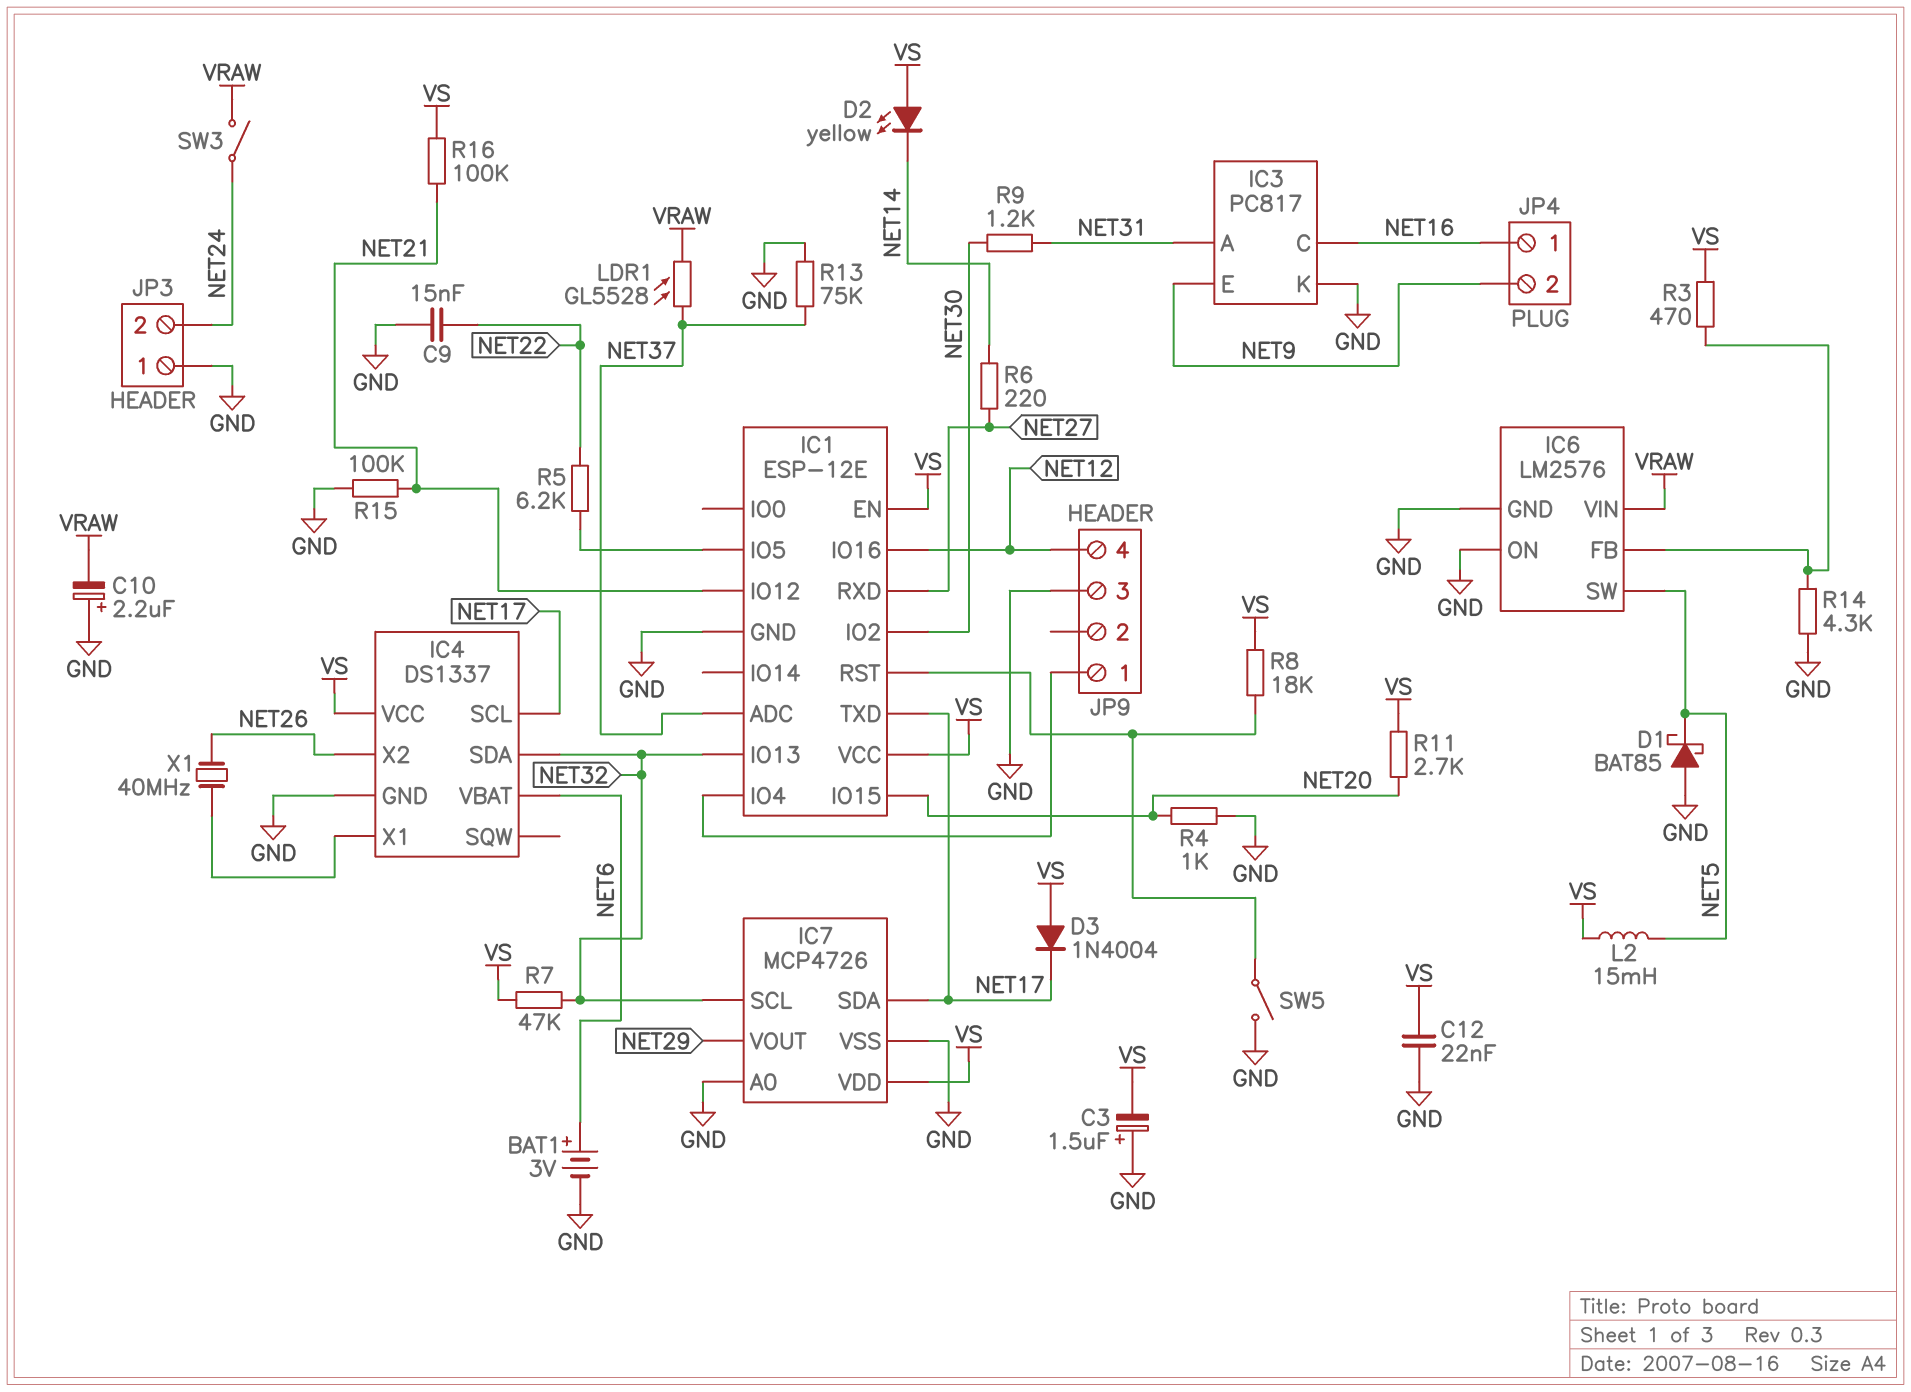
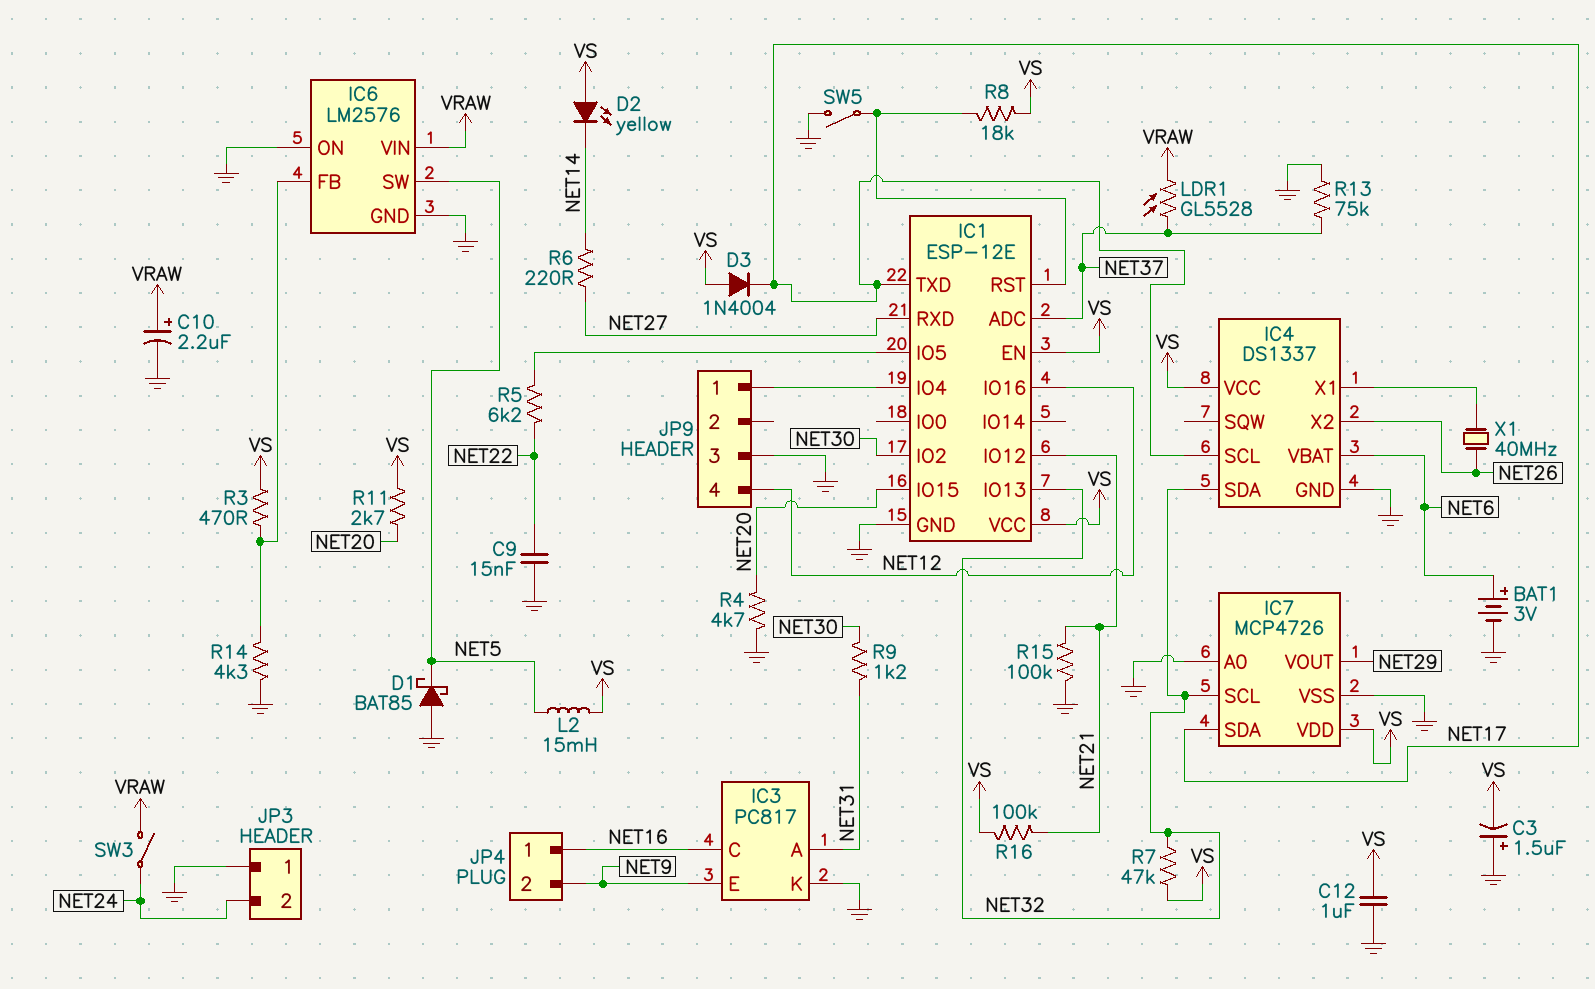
C10: 2.2uF (plus GND, minus VRAW) -> 2.2uF (plus VRAW, minus GND)
C12: 22nF (GND, VS) -> 1uF (GND, VS)
R4: 1k (GND, NET20) -> 4.7k (GND, NET20)

